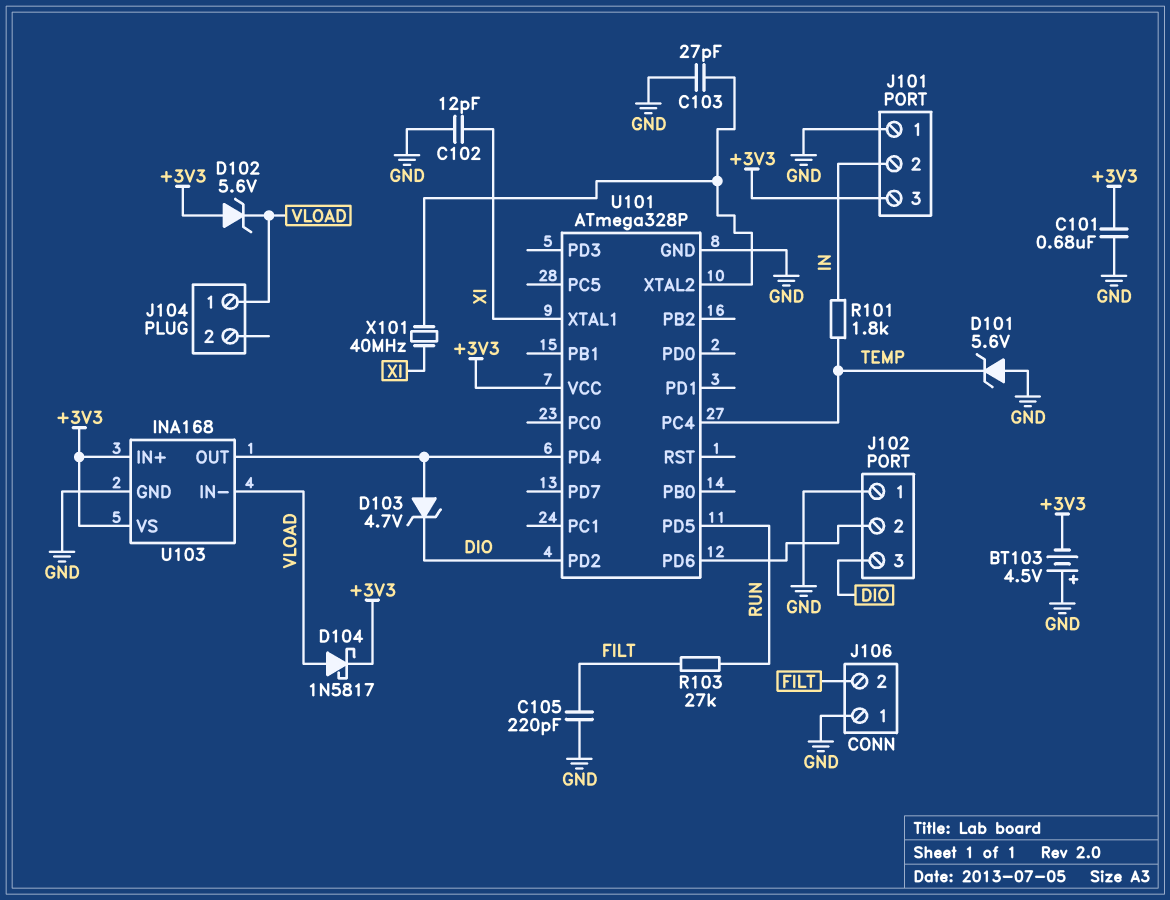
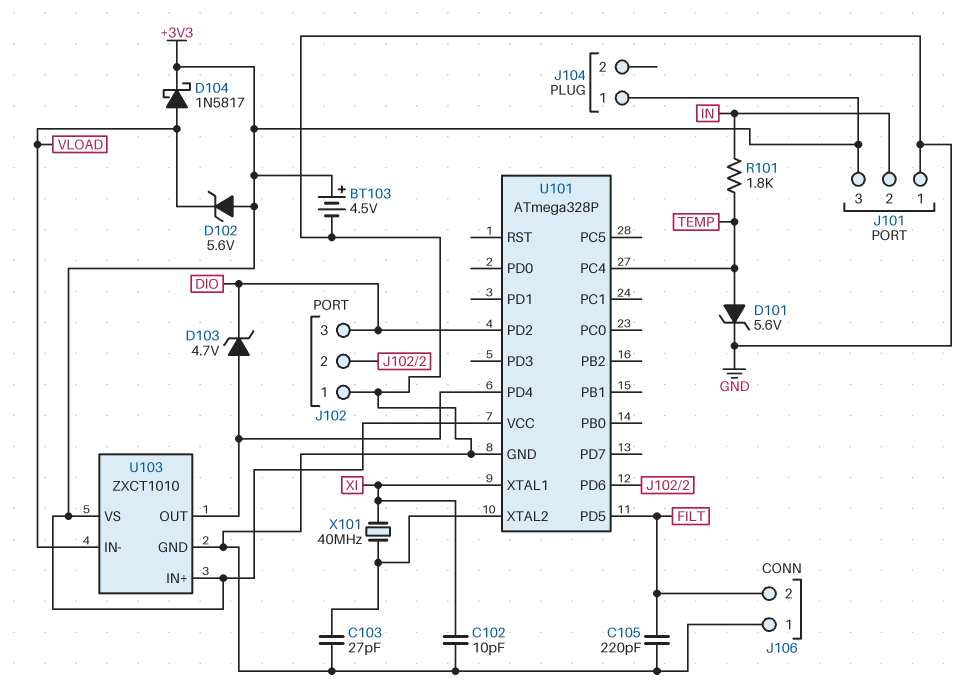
BT103: 4.5V (plus GND, minus +3V3) -> 4.5V (plus +3V3, minus GND)
C101: 680nF (+3V3, GND) -> none
C102: 12pF (GND, XI) -> 10pF (GND, XI)
D101: zener 5.6V (A GND, K TEMP) -> zener 5.6V (A TEMP, K GND)
J104 pin 1: VLOAD -> +3V3
R103: 27k (FILT, RUN) -> none
U101 pin PD5: RUN -> FILT
U103: INA168 -> ZXCT1010

